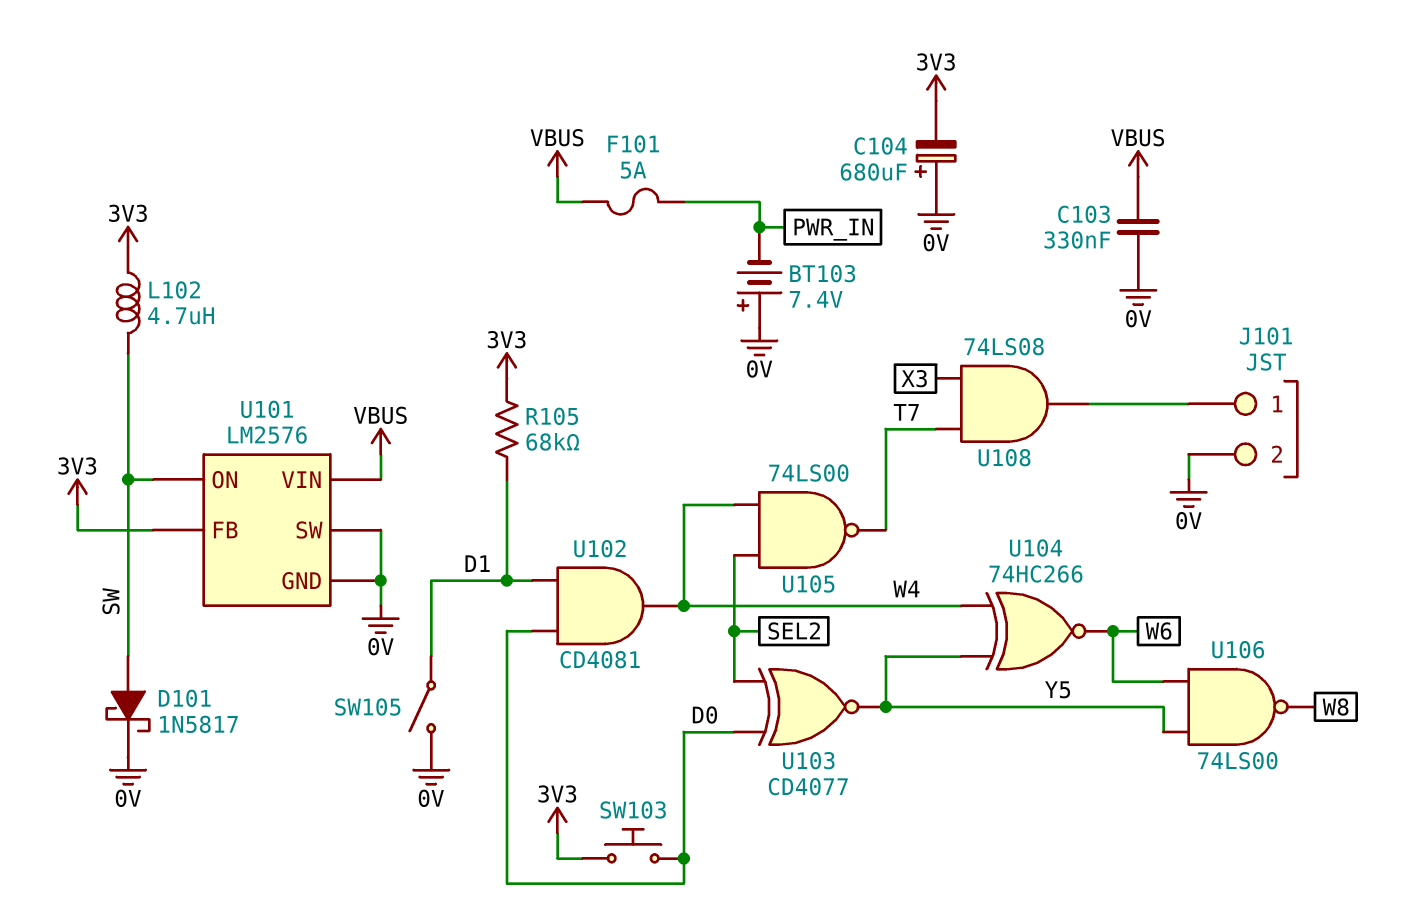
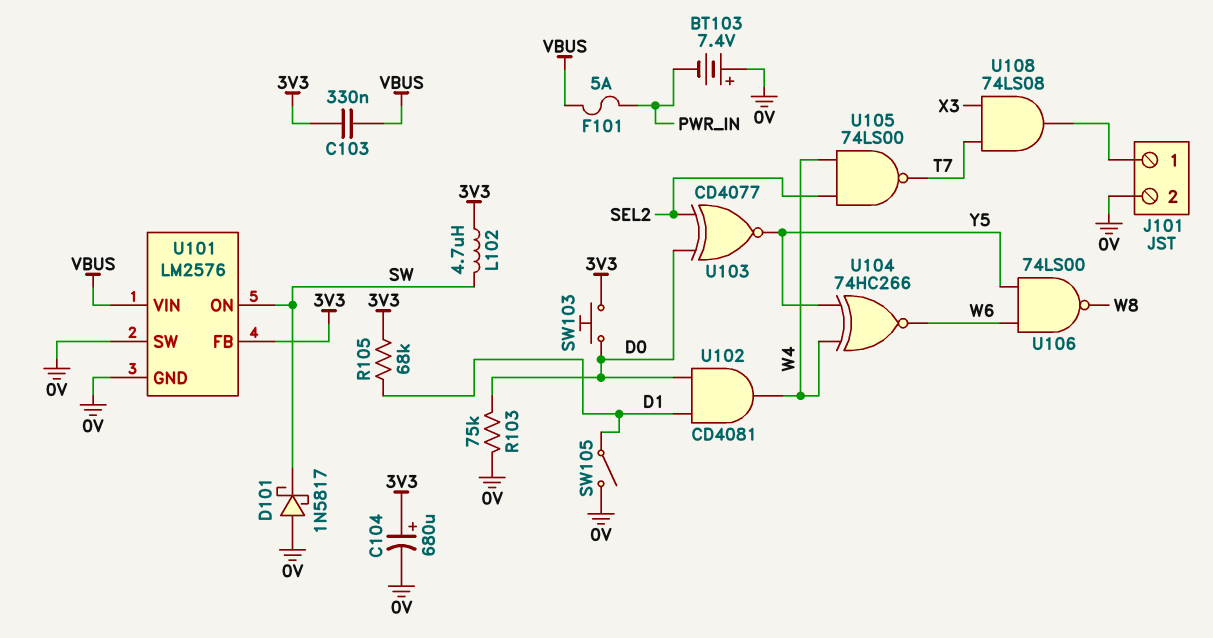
C103: 330nF (0V, VBUS) -> 330nF (3V3, VBUS)
C104: 680uF (plus 0V, minus 3V3) -> 680uF (plus 3V3, minus 0V)
D101: schottky 1N5817 (A SW, K 0V) -> schottky 1N5817 (A 0V, K SW)
R103: none -> 75k (0V, D0)

